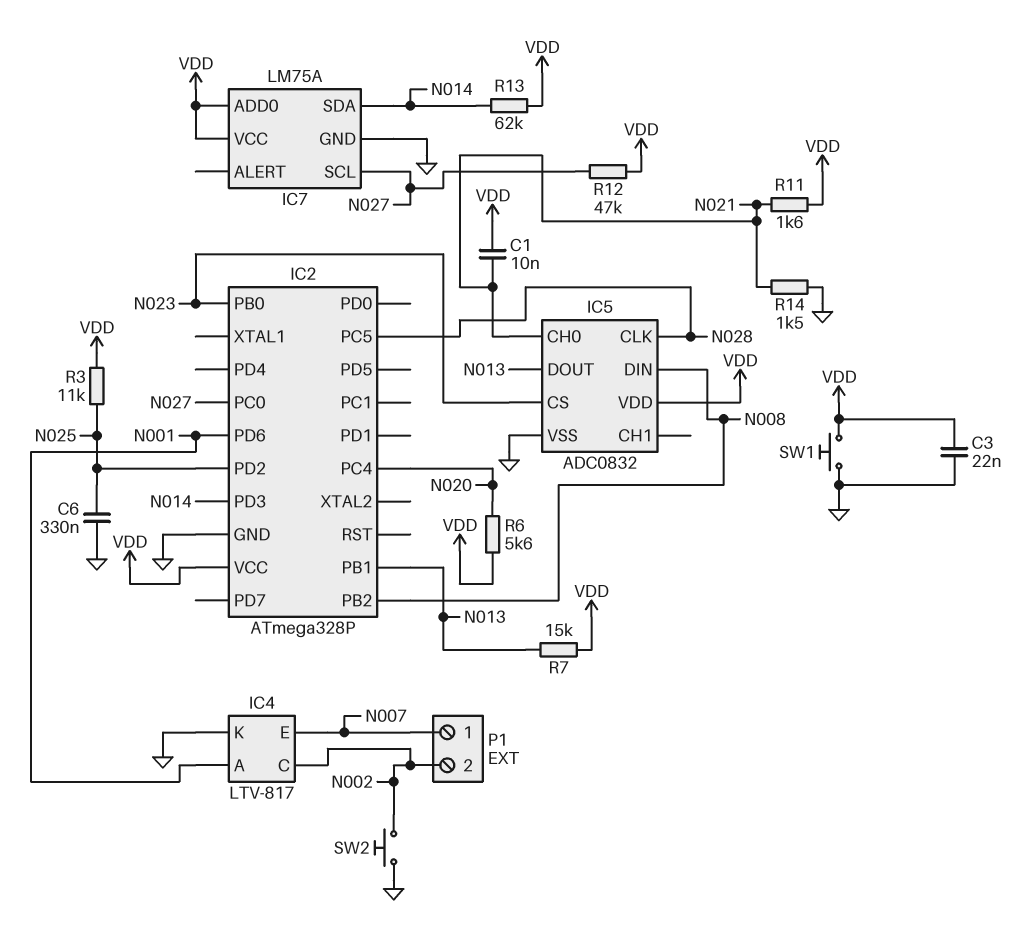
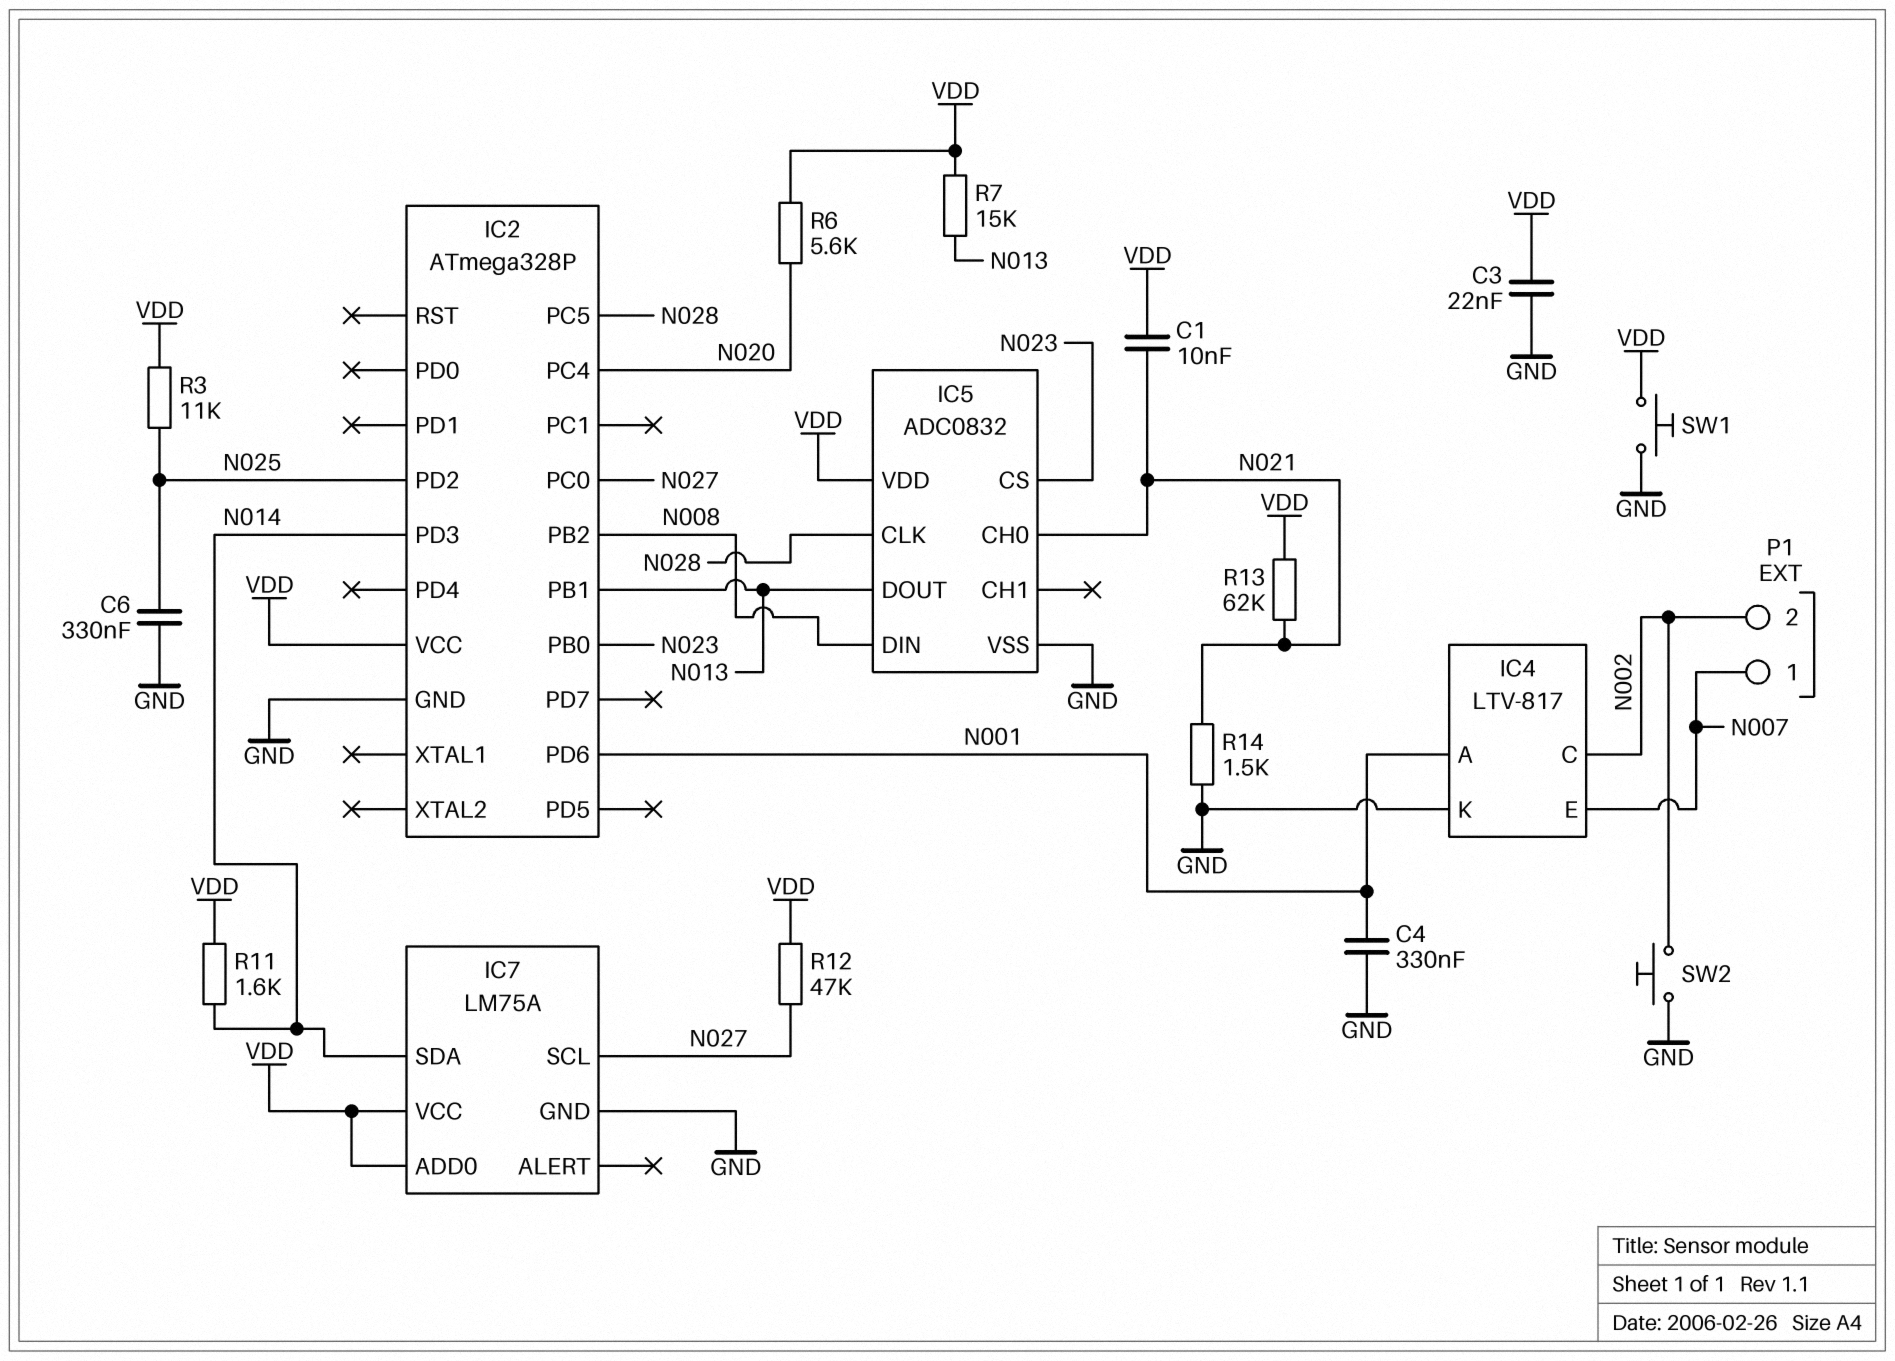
C4: none -> 330nF (GND, N001)
R11: 1.6k (N021, VDD) -> 1.6k (N014, VDD)
R13: 62k (N014, VDD) -> 62k (N021, VDD)

